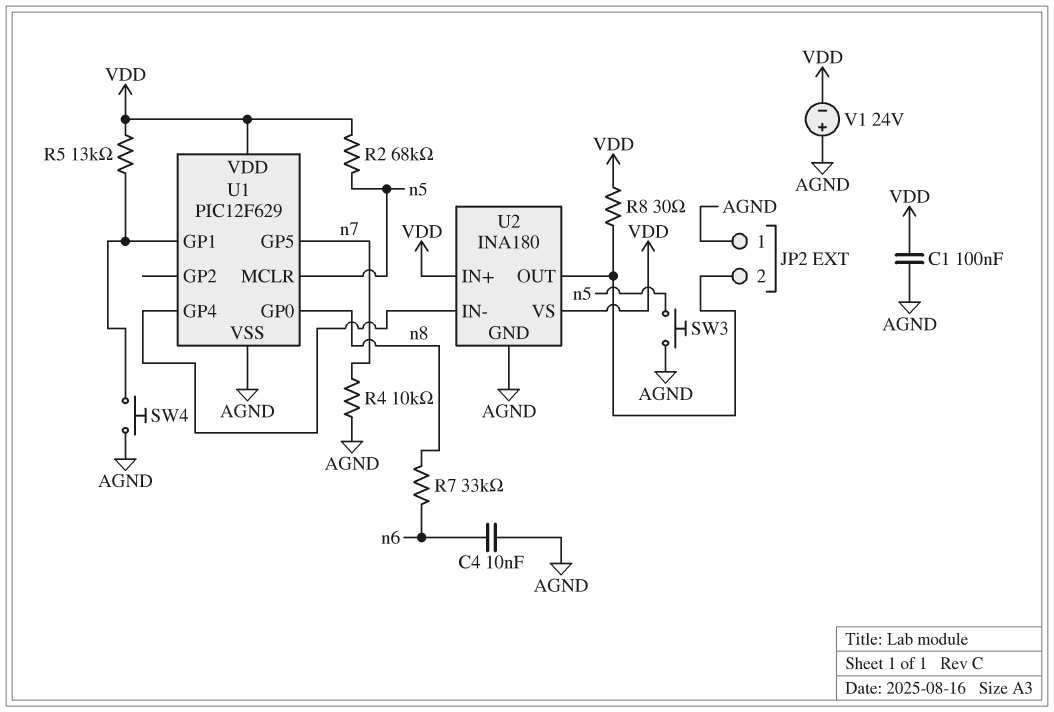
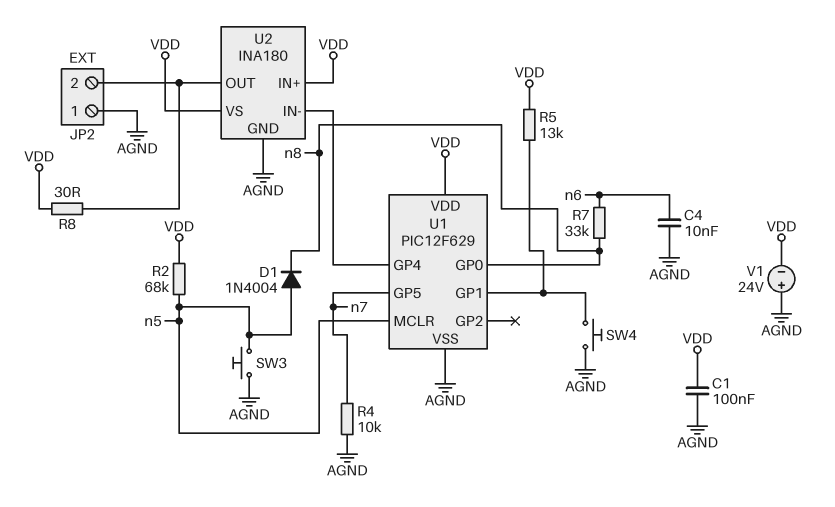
D1: none -> diode 1N4004 (A n5, K n8)

